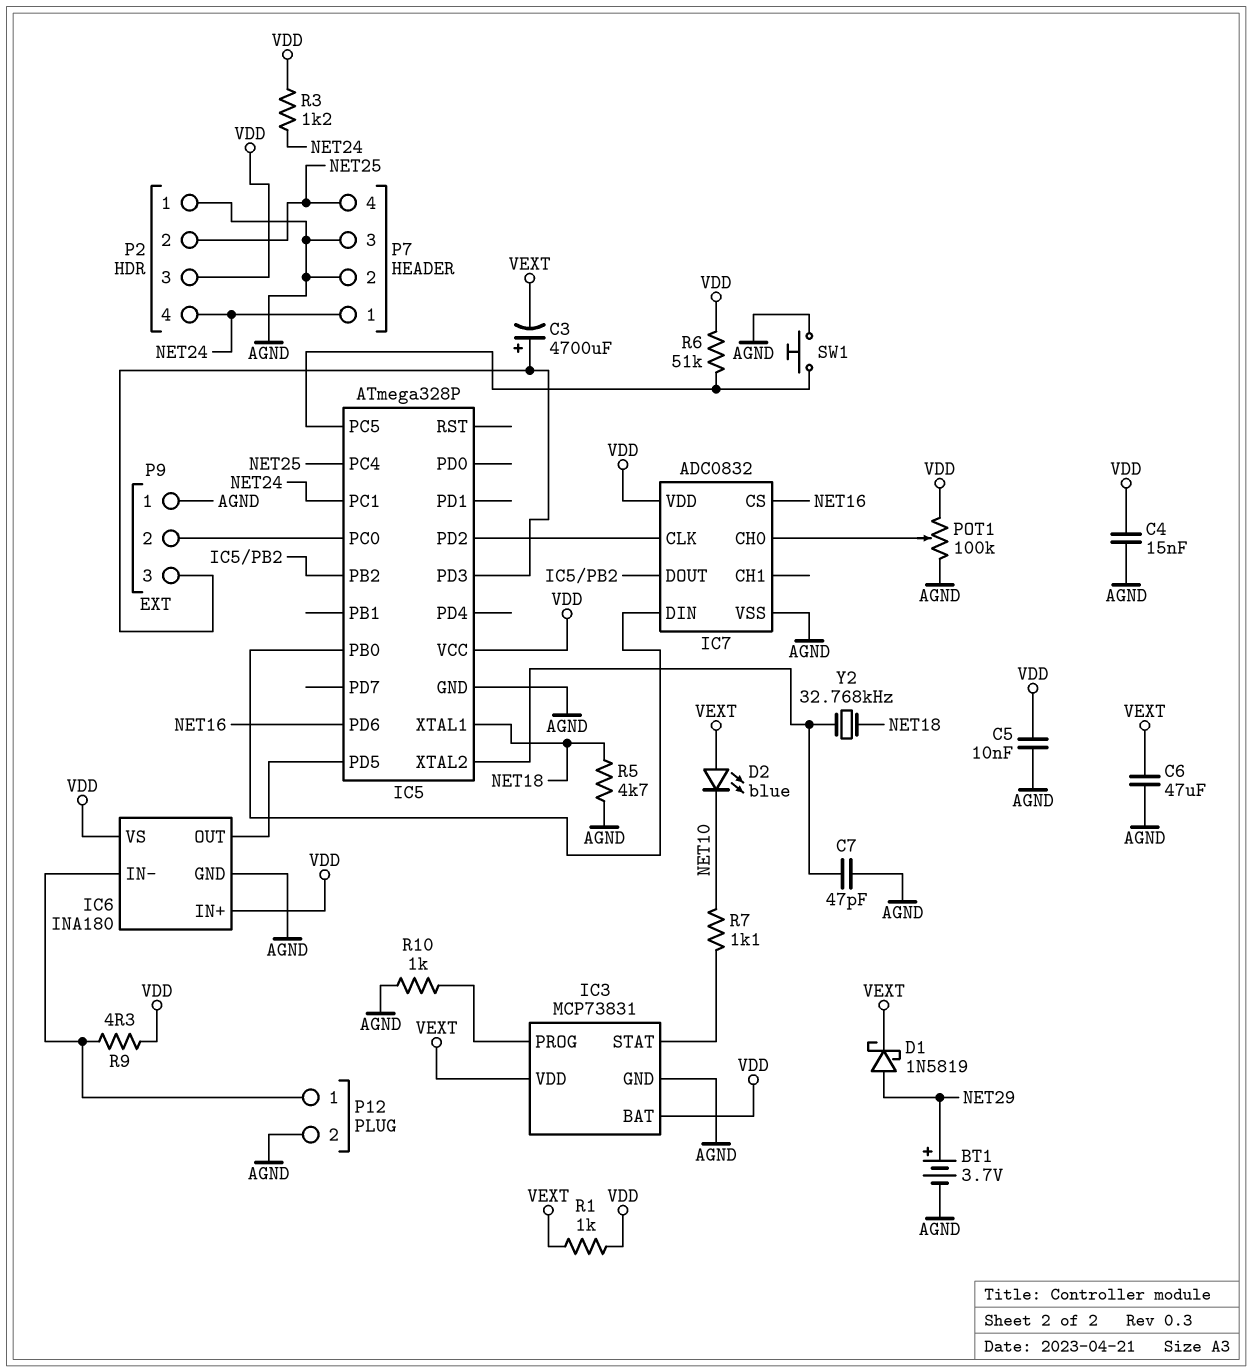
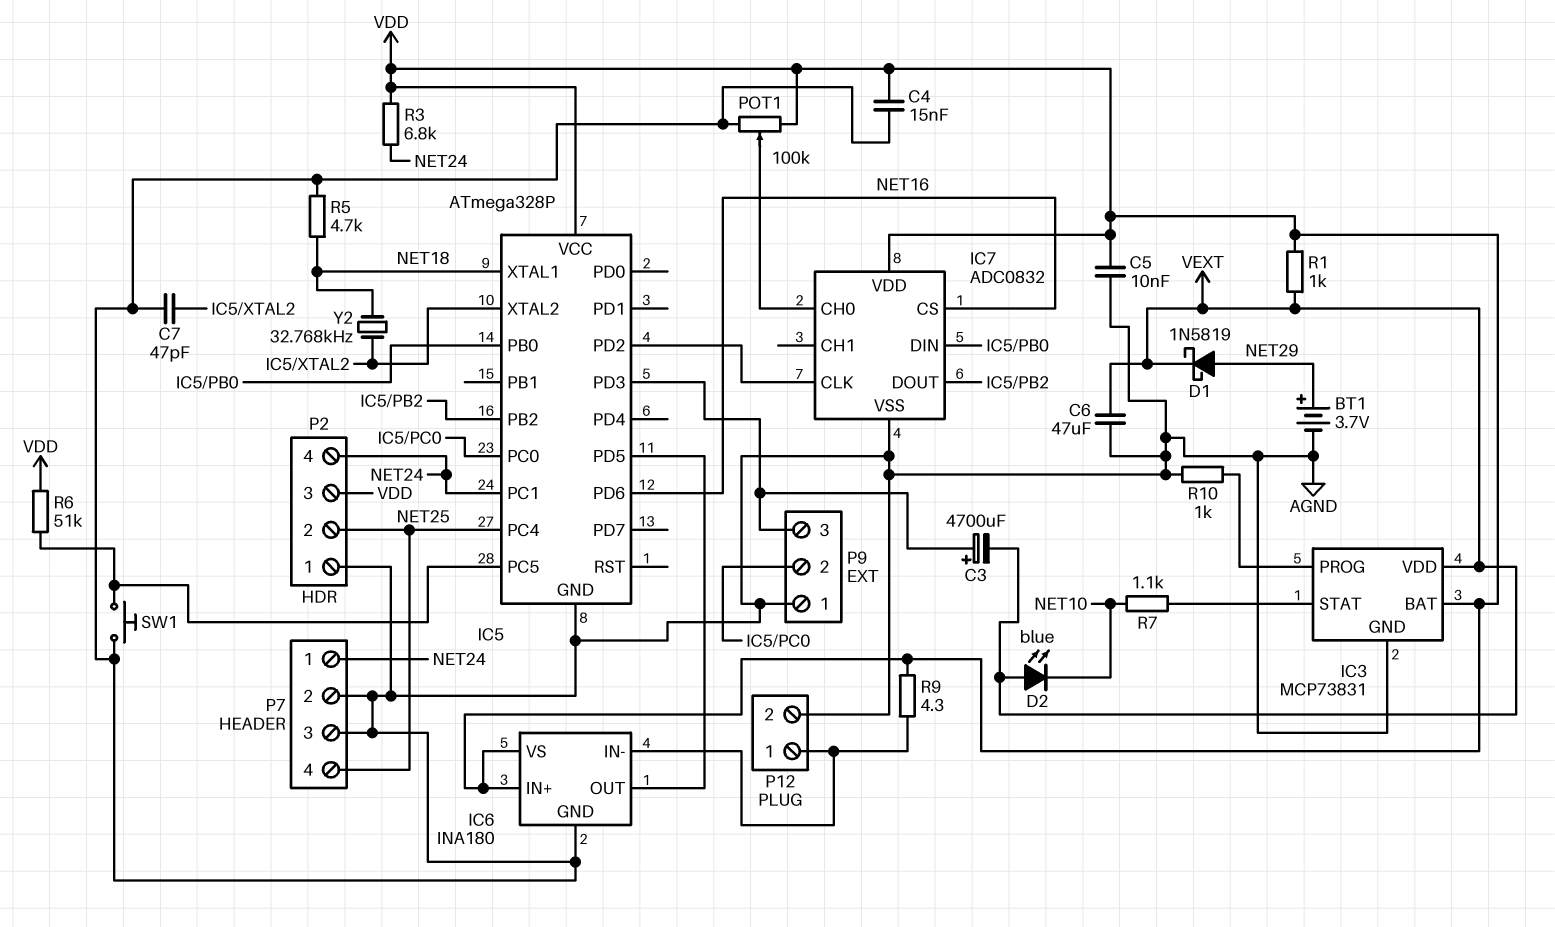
R3: 1.2k (NET24, VDD) -> 6.8k (NET24, VDD)

